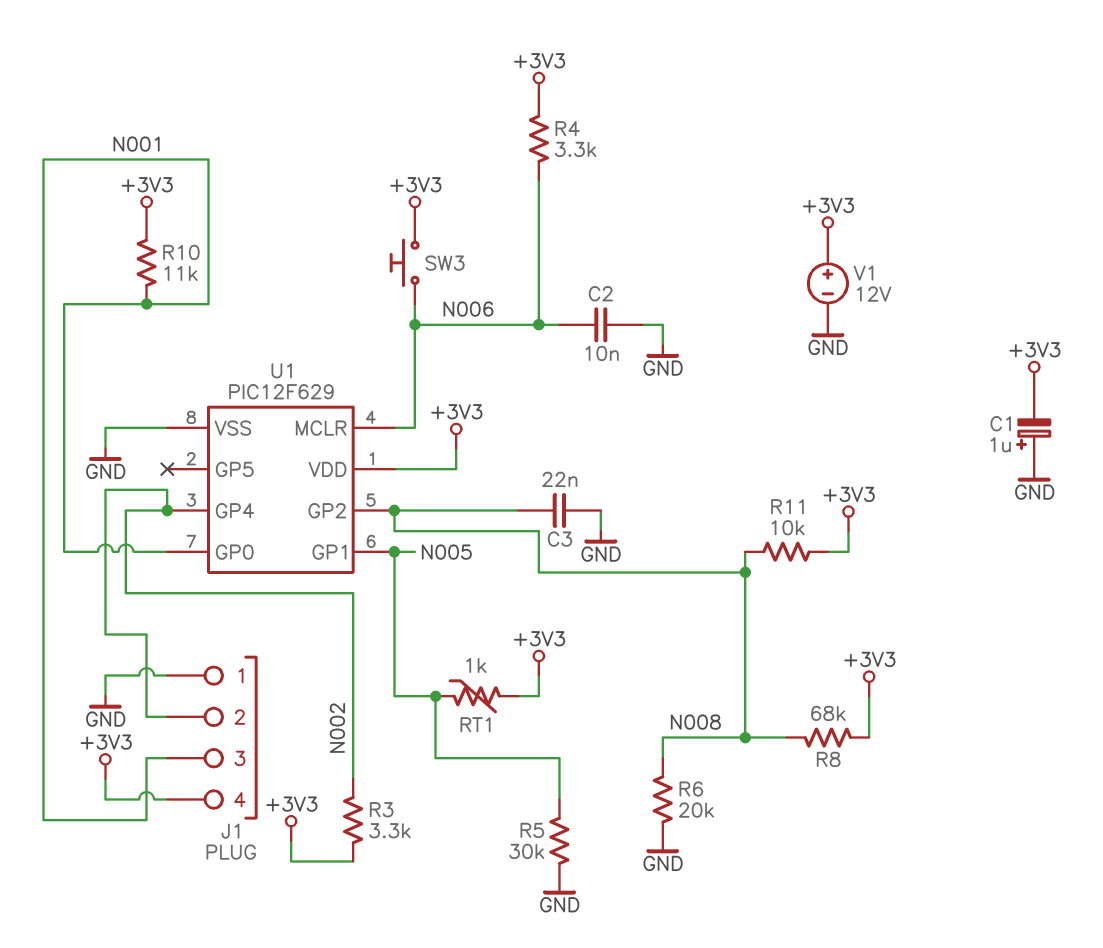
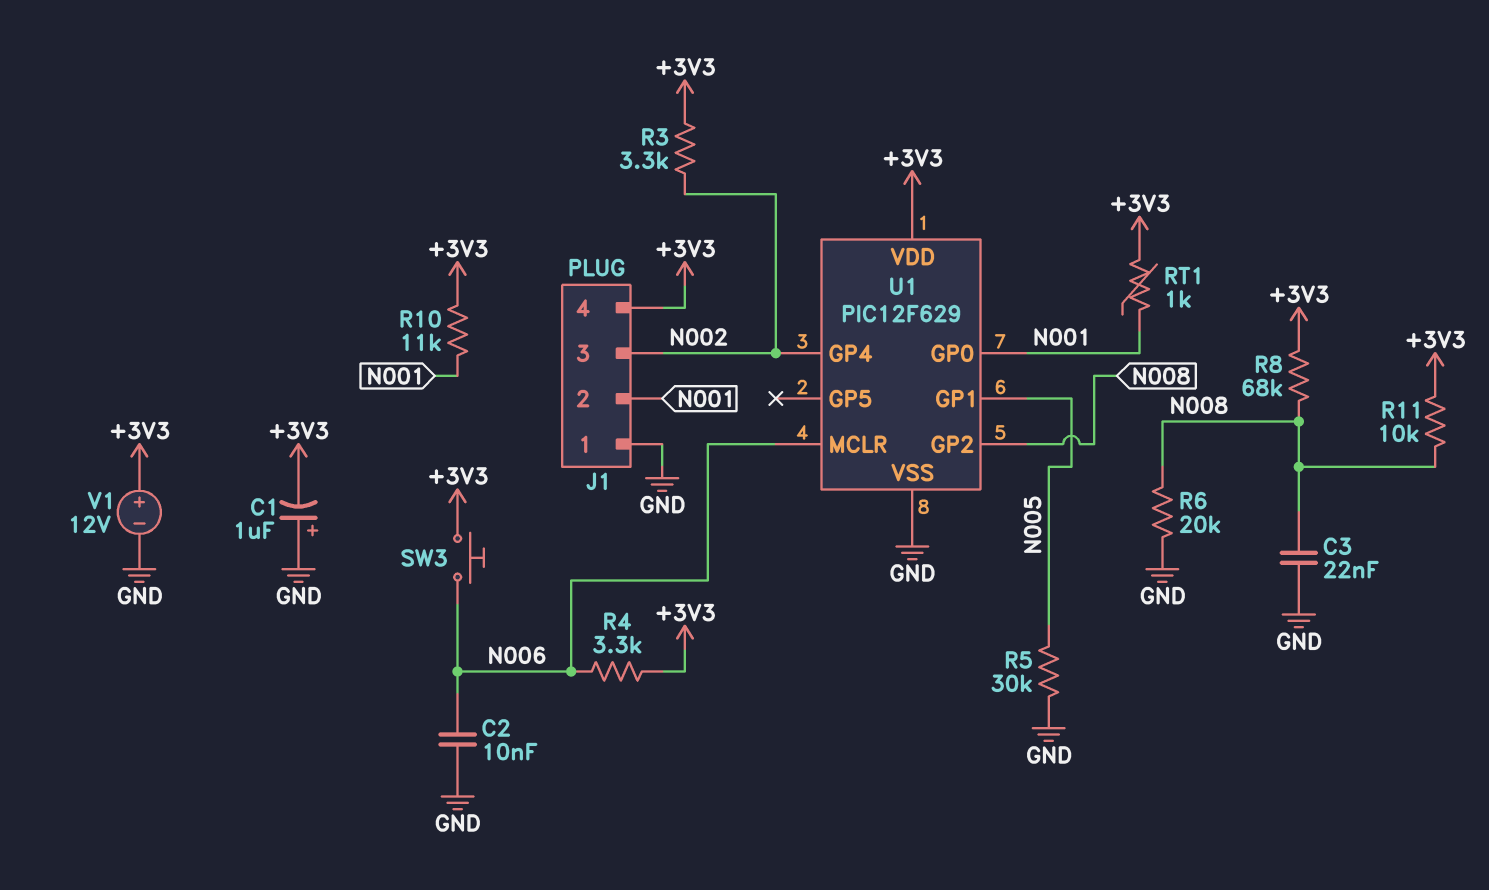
J1 pin 2: N002 -> N001
J1 pin 3: N001 -> N002
RT1: 1k (+3V3, N005) -> 1k (+3V3, N001)

